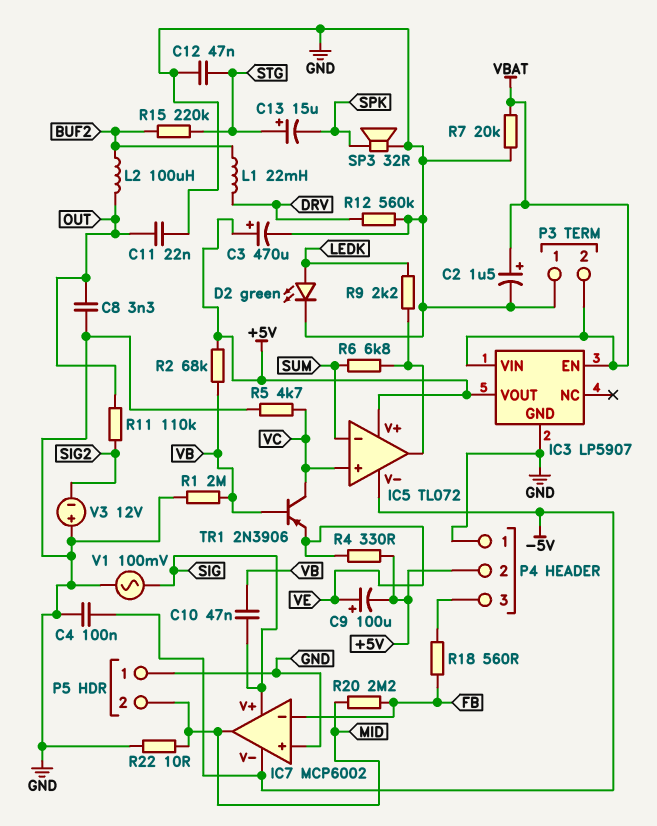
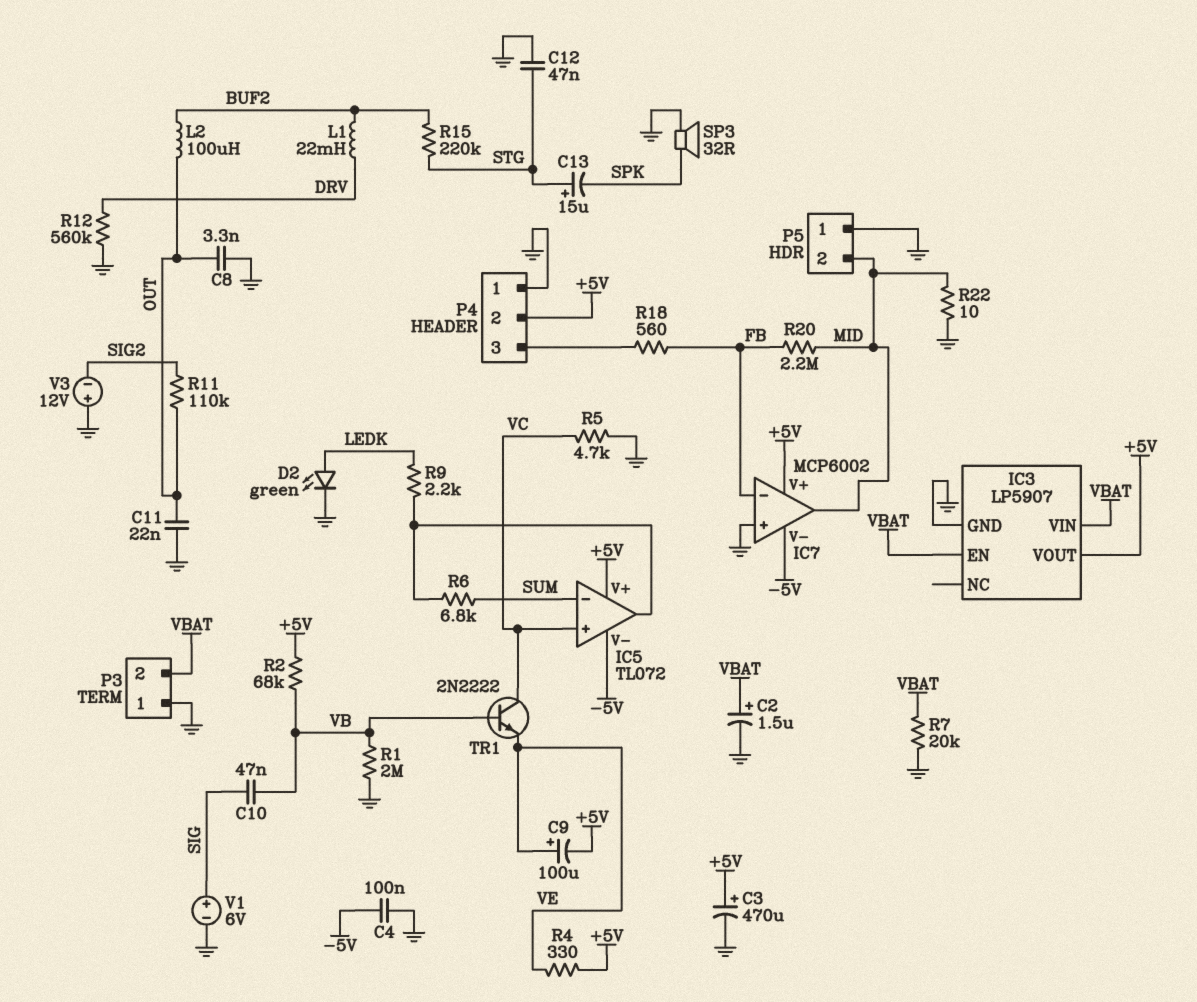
IC7 pin V+: SIG -> +5V
TR1: PNP 2N3906 (B VB, C VC, E VE) -> NPN 2N2222 (B VB, C VC, E VE)
V1: AC 100mV (GND, SIG) -> 6V (plus SIG, minus GND)

